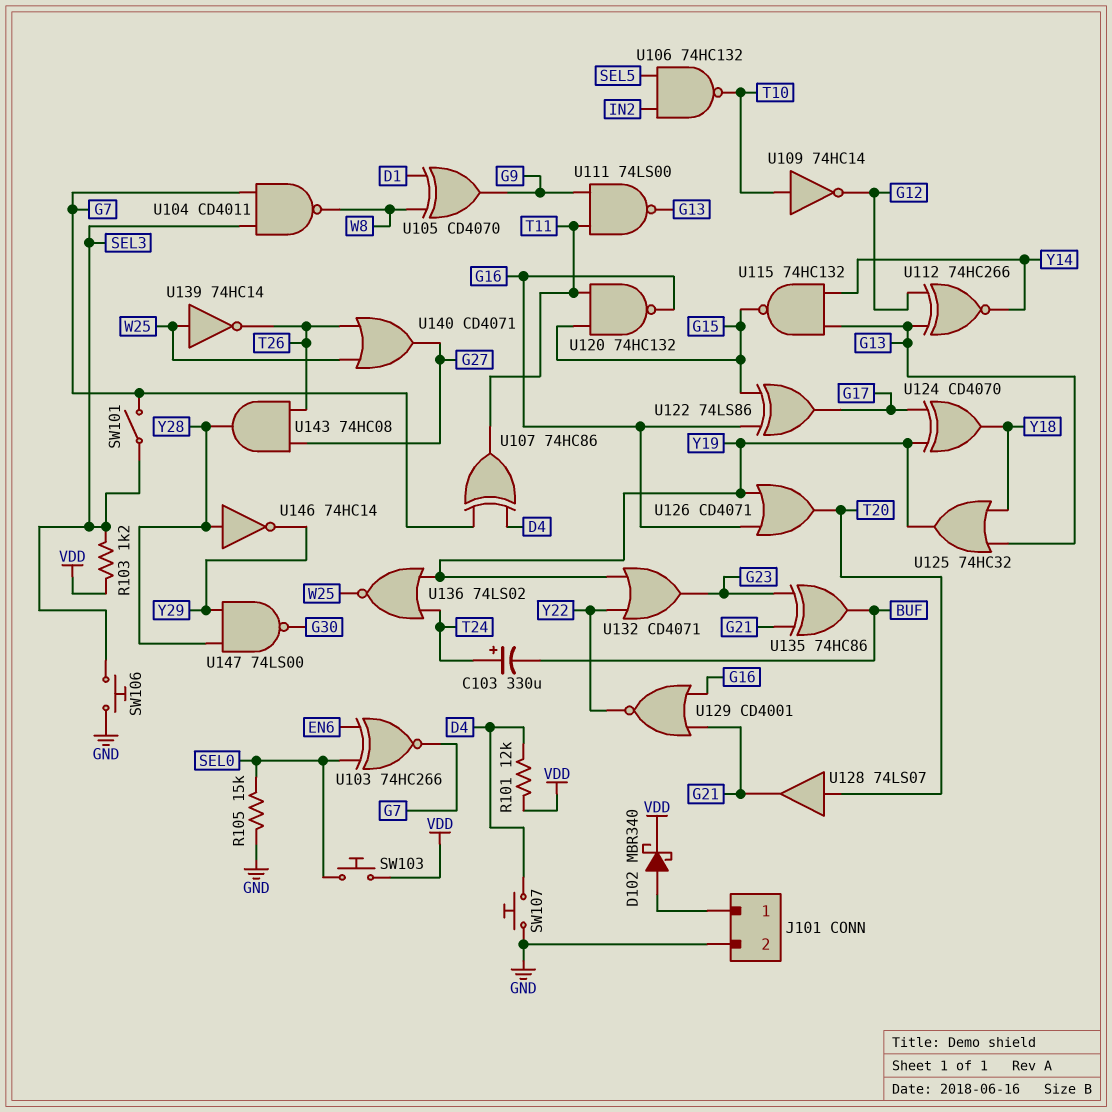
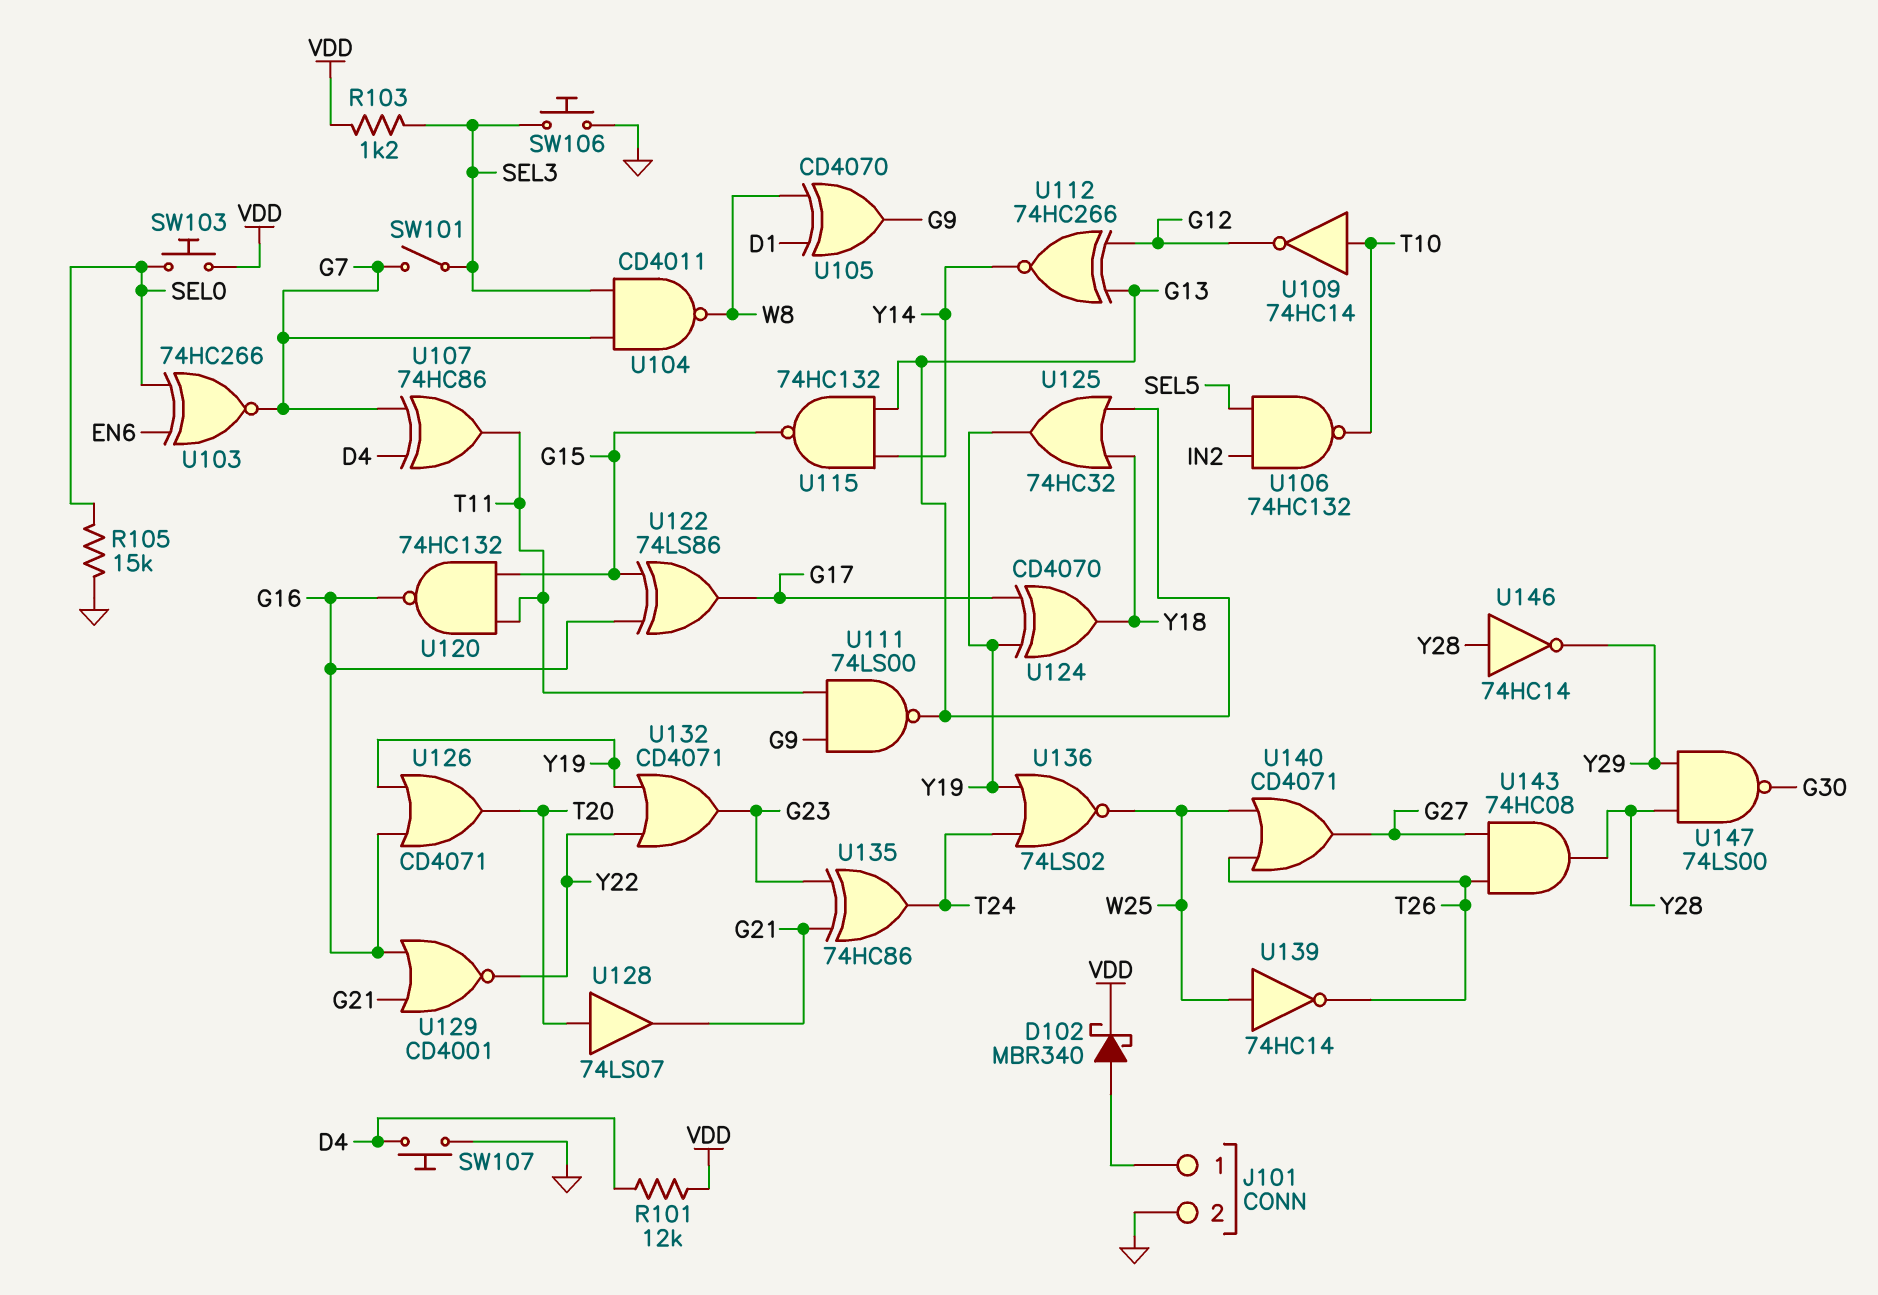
C103: 330uF (plus T24, minus BUF) -> none
U135: XOR 74HC86 (in G21, in G23, out BUF) -> XOR 74HC86 (in G21, in G23, out T24)

